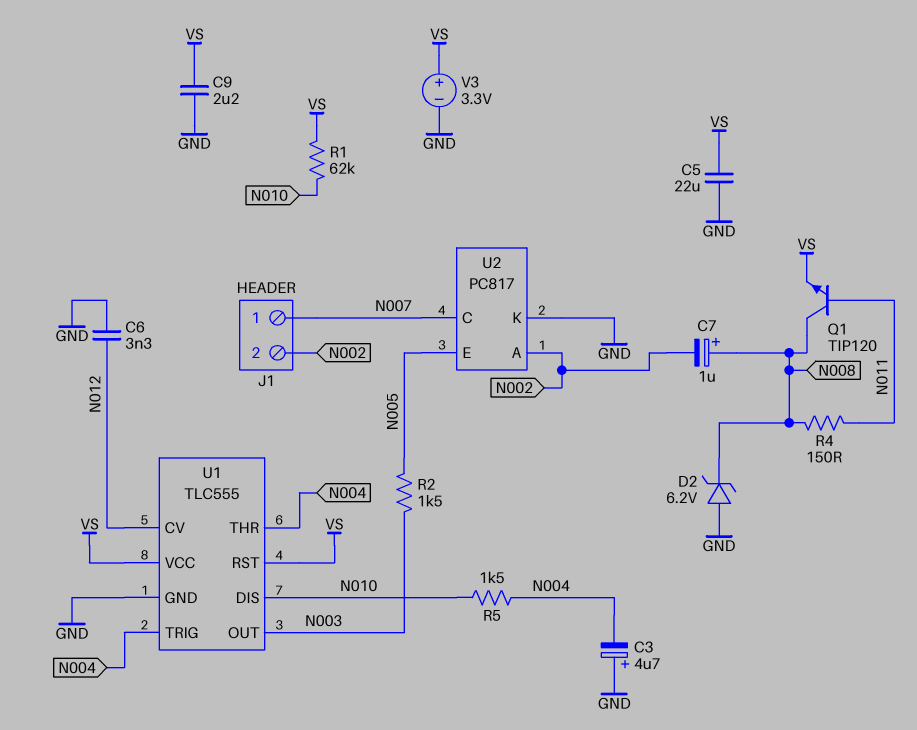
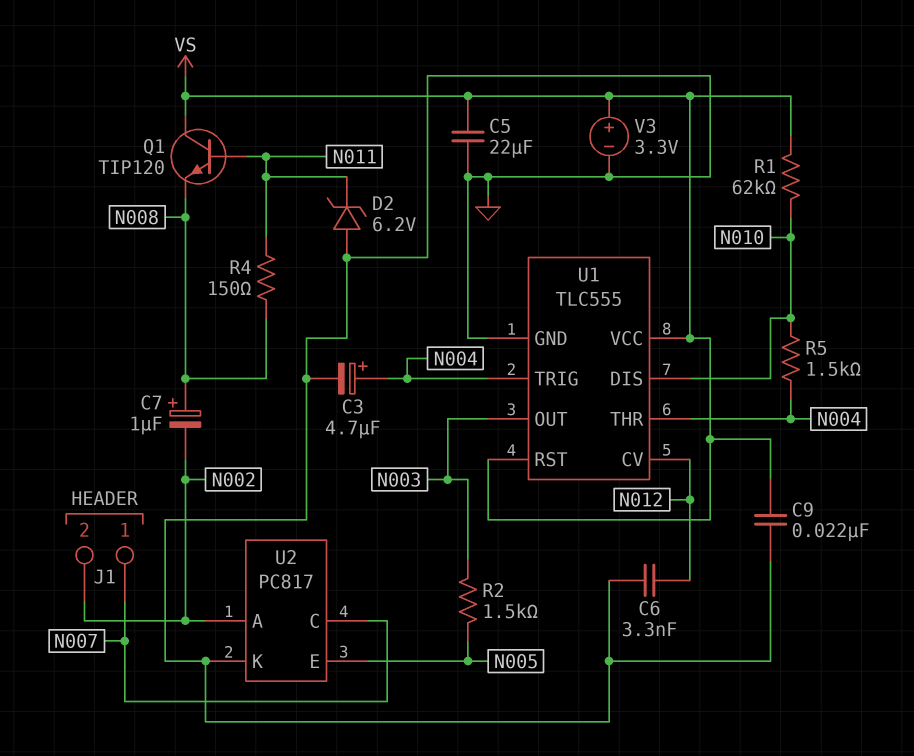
C3: 4.7uF (plus GND, minus N004) -> 4.7uF (plus N004, minus GND)
C9: 2.2uF (GND, VS) -> 22nF (GND, VS)
D2: zener 6.2V (A GND, K N008) -> zener 6.2V (A GND, K N011)
Q1: NPN TIP120 (B N011, C N008, E VS) -> NPN TIP120 (B N011, C VS, E N008)

